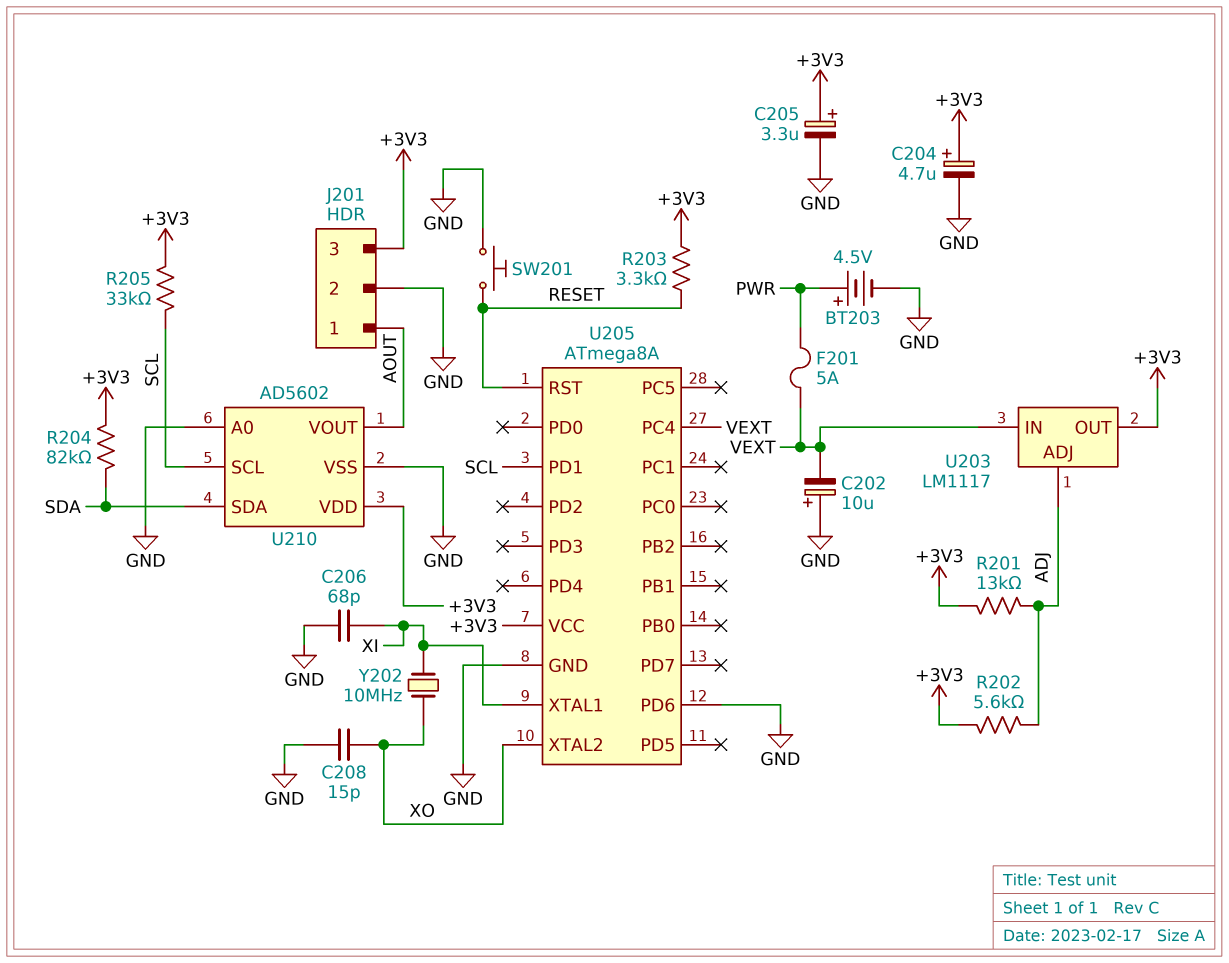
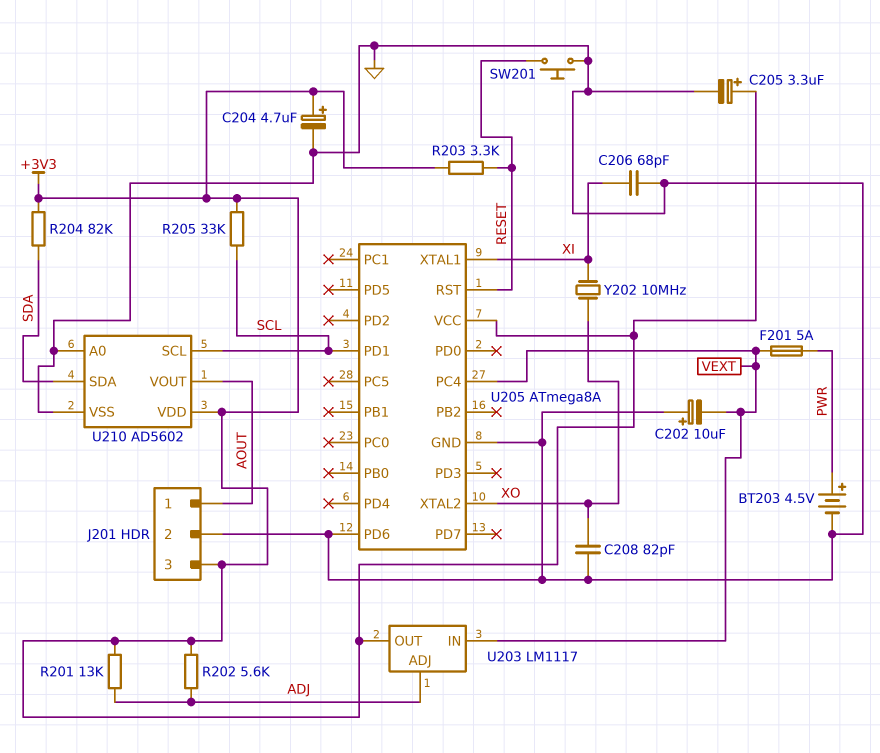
C208: 15pF (GND, XO) -> 82pF (GND, XO)

